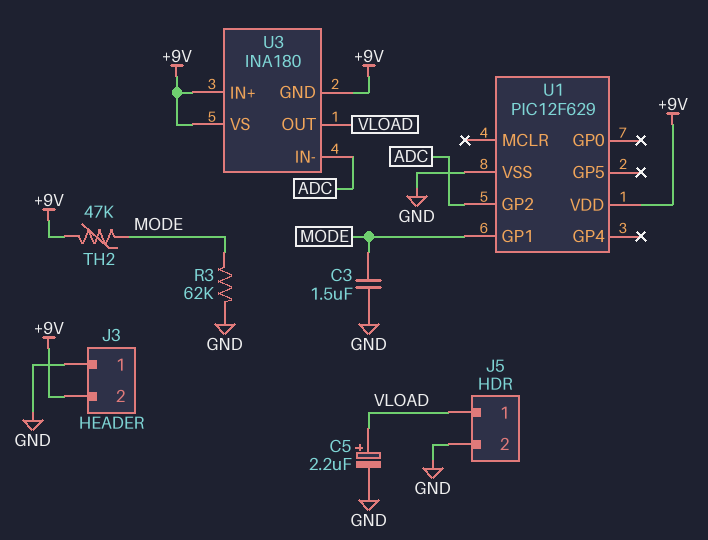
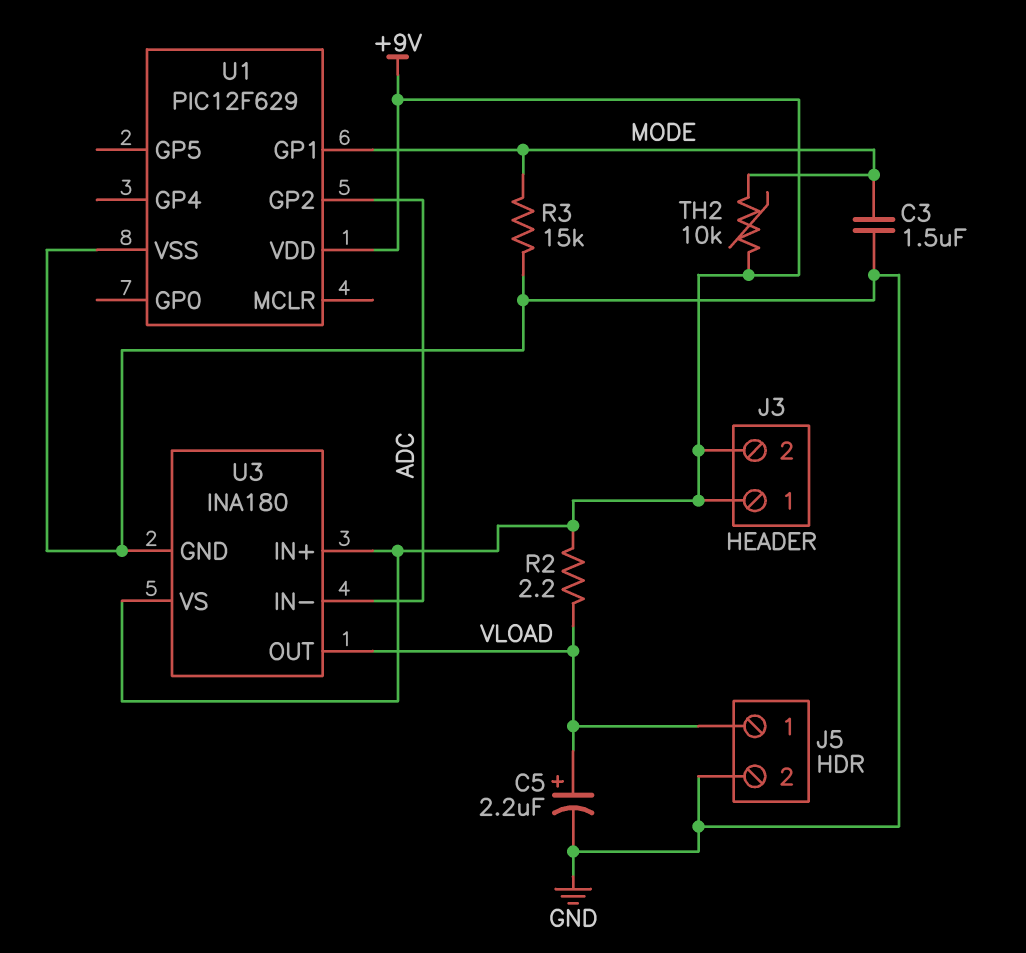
J3 pin 1: GND -> +9V
R2: none -> 2.2 (+9V, VLOAD)
R3: 62k (GND, MODE) -> 15k (GND, MODE)
TH2: 47k (+9V, MODE) -> 10k (+9V, MODE)
U3 pin GND: +9V -> GND

